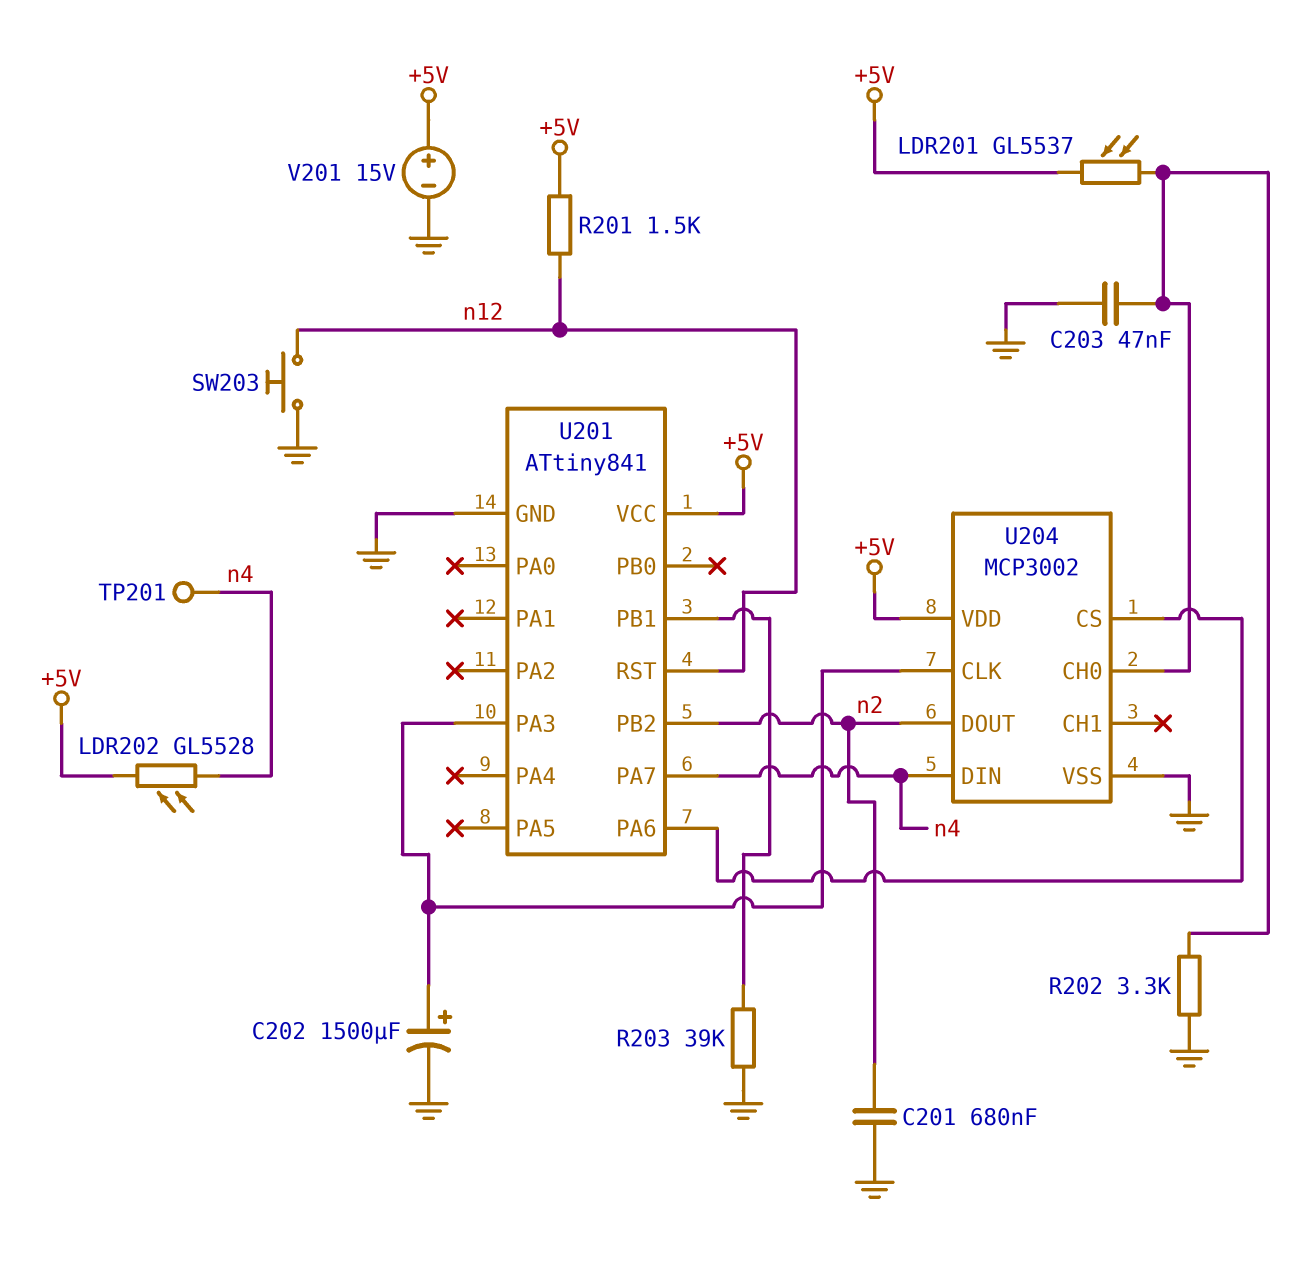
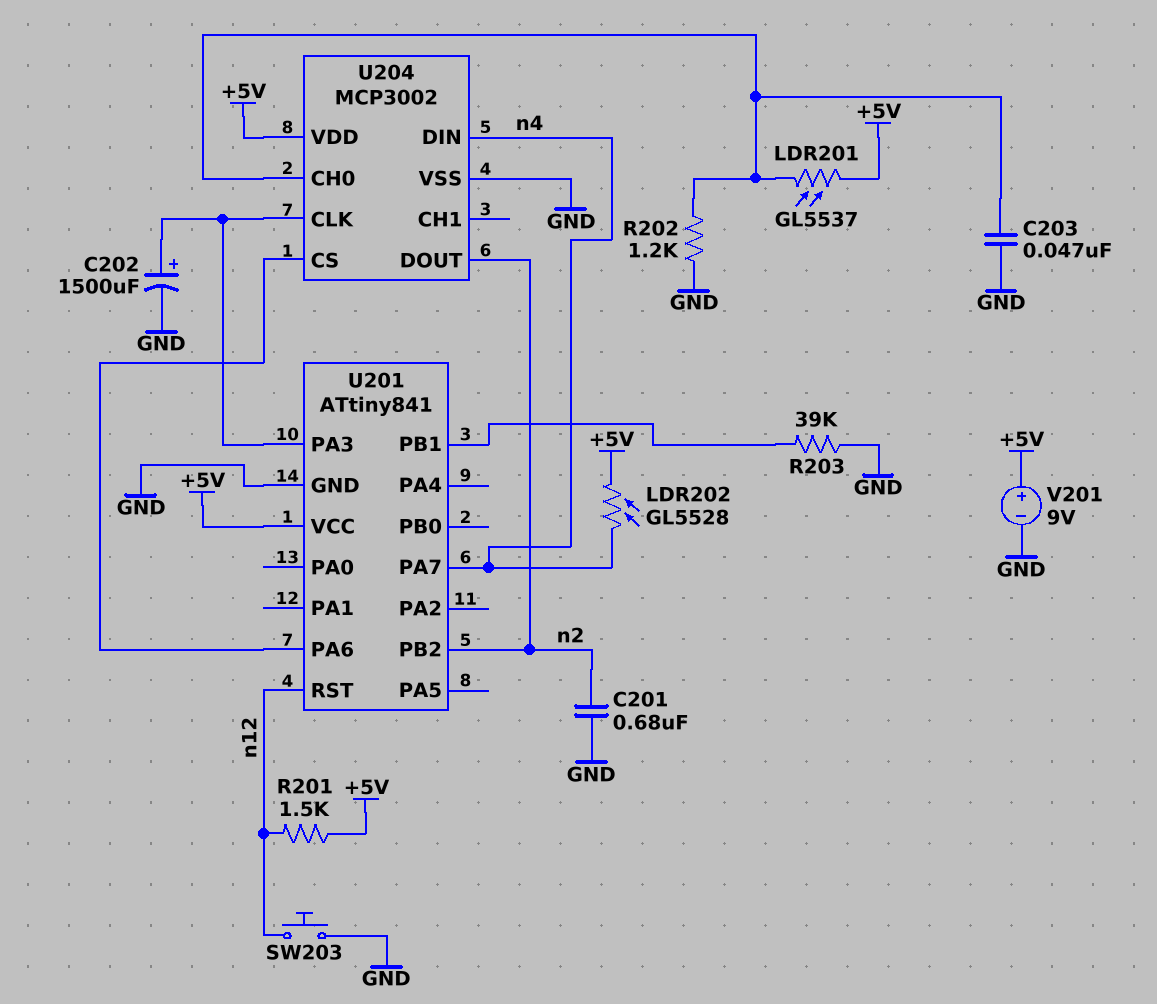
R202: 3.3k (GND, U204/CH0) -> 1.2k (GND, U204/CH0)
TP201: test point (n4) -> none
V201: 15V (plus +5V, minus GND) -> 9V (plus +5V, minus GND)

